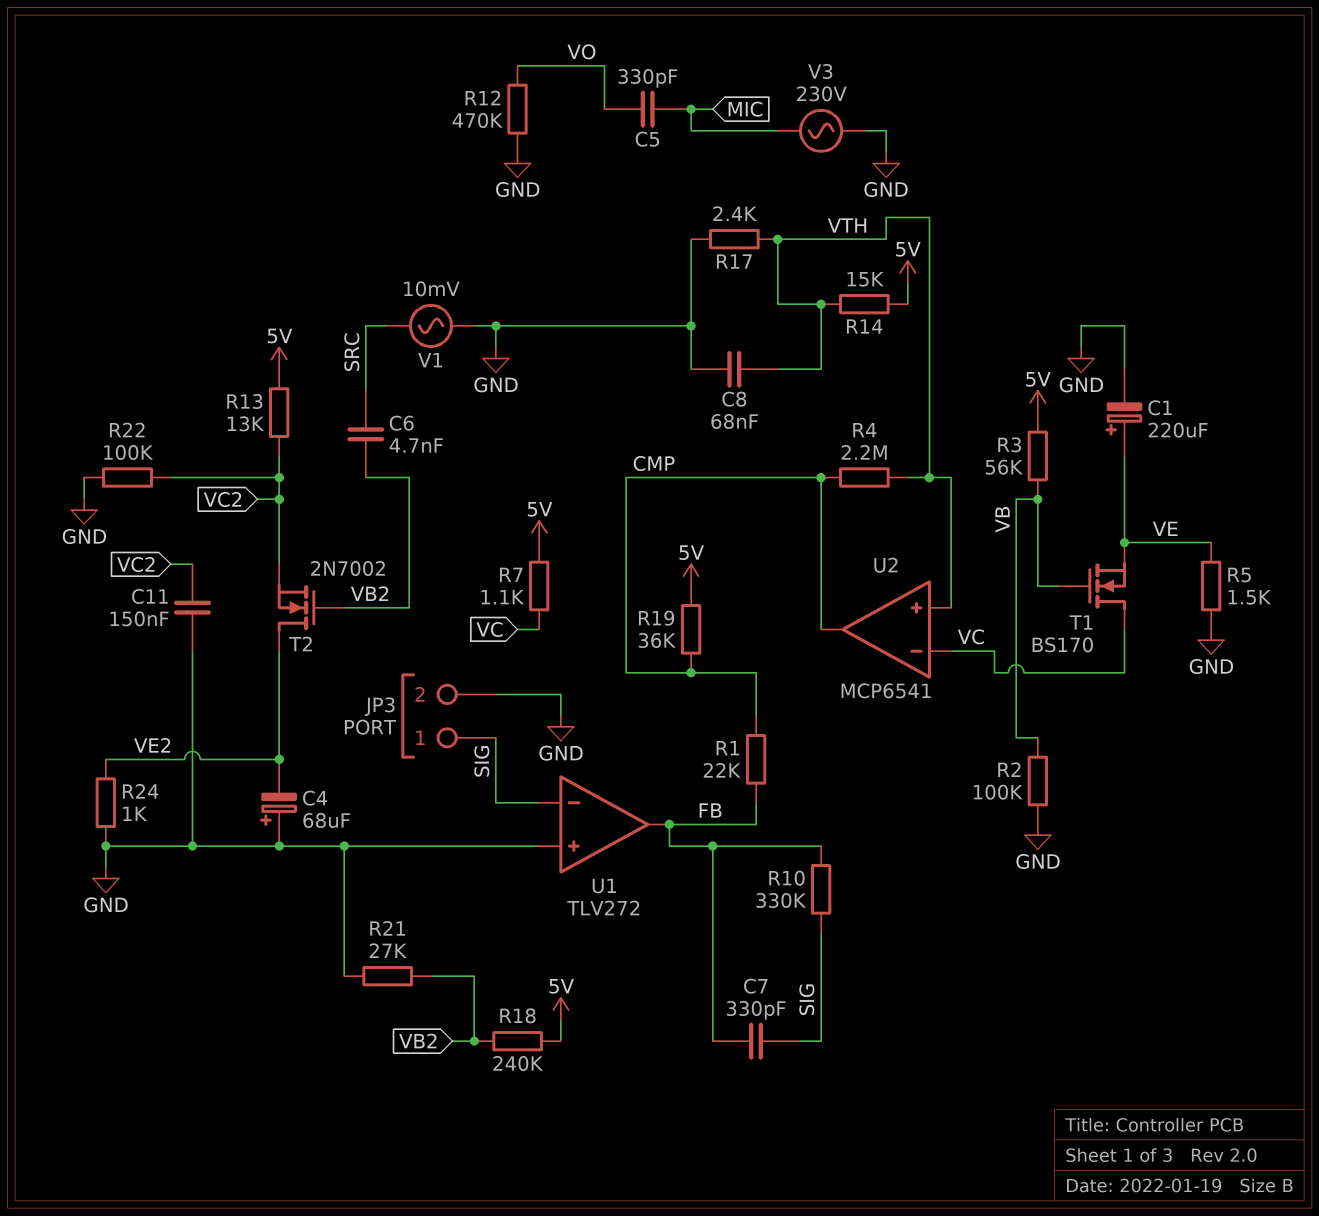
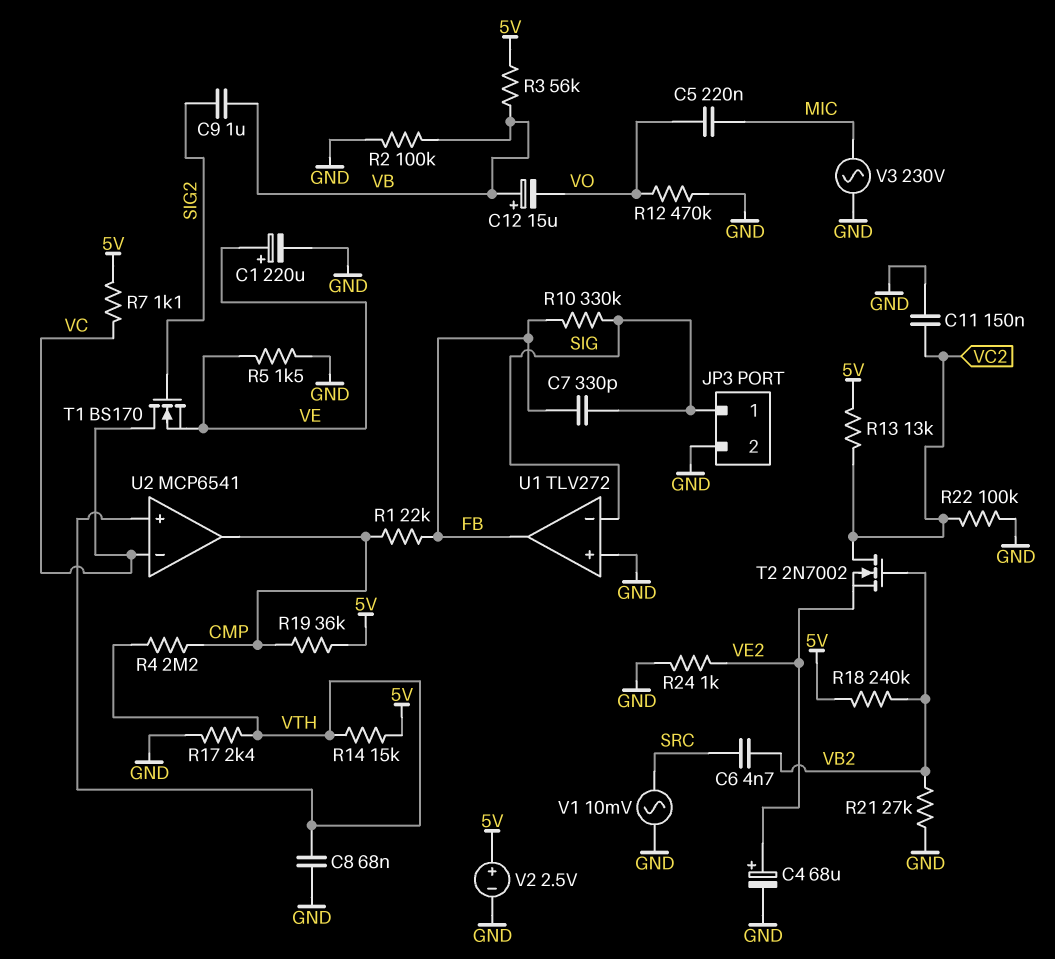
C4: 68uF (plus GND, minus VE2) -> 68uF (plus VE2, minus GND)
C5: 330pF (MIC, VO) -> 220nF (MIC, VO)
C9: none -> 1uF (SIG2, VB)
C12: none -> 15uF (plus VB, minus VO)
T1: NMOS BS170 (G VB, D VC, S VE) -> NMOS BS170 (G SIG2, D VC, S VE)
T2: NMOS 2N7002 (G VB2, D VE2, S VC2) -> NMOS 2N7002 (G VB2, D VC2, S VE2)
V2: none -> 2.5V (plus 5V, minus GND)

